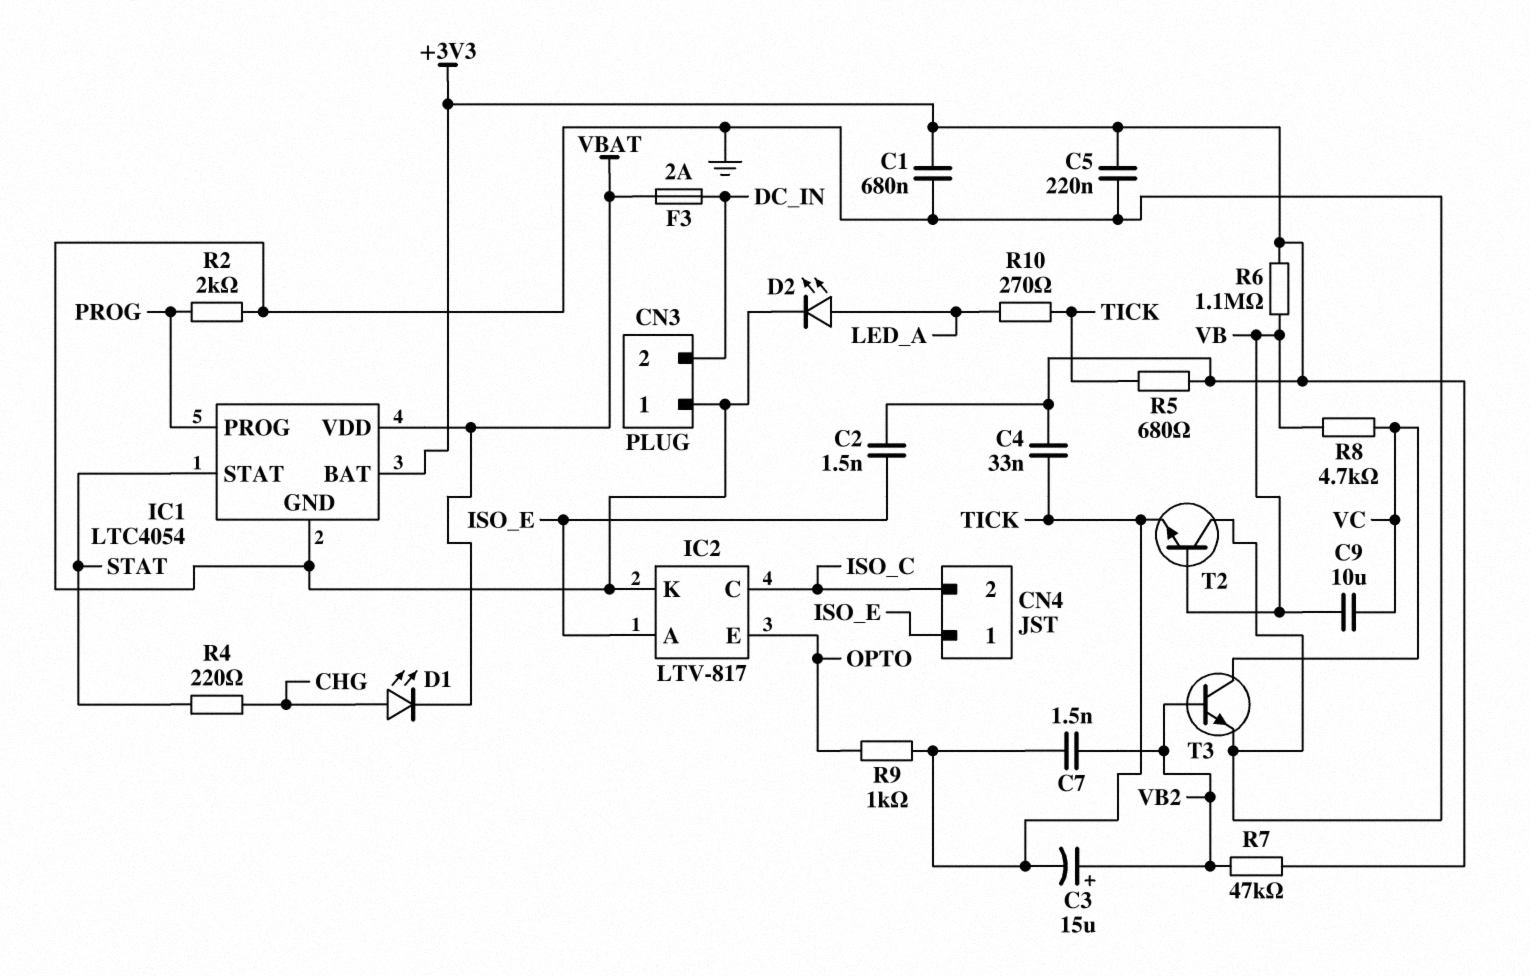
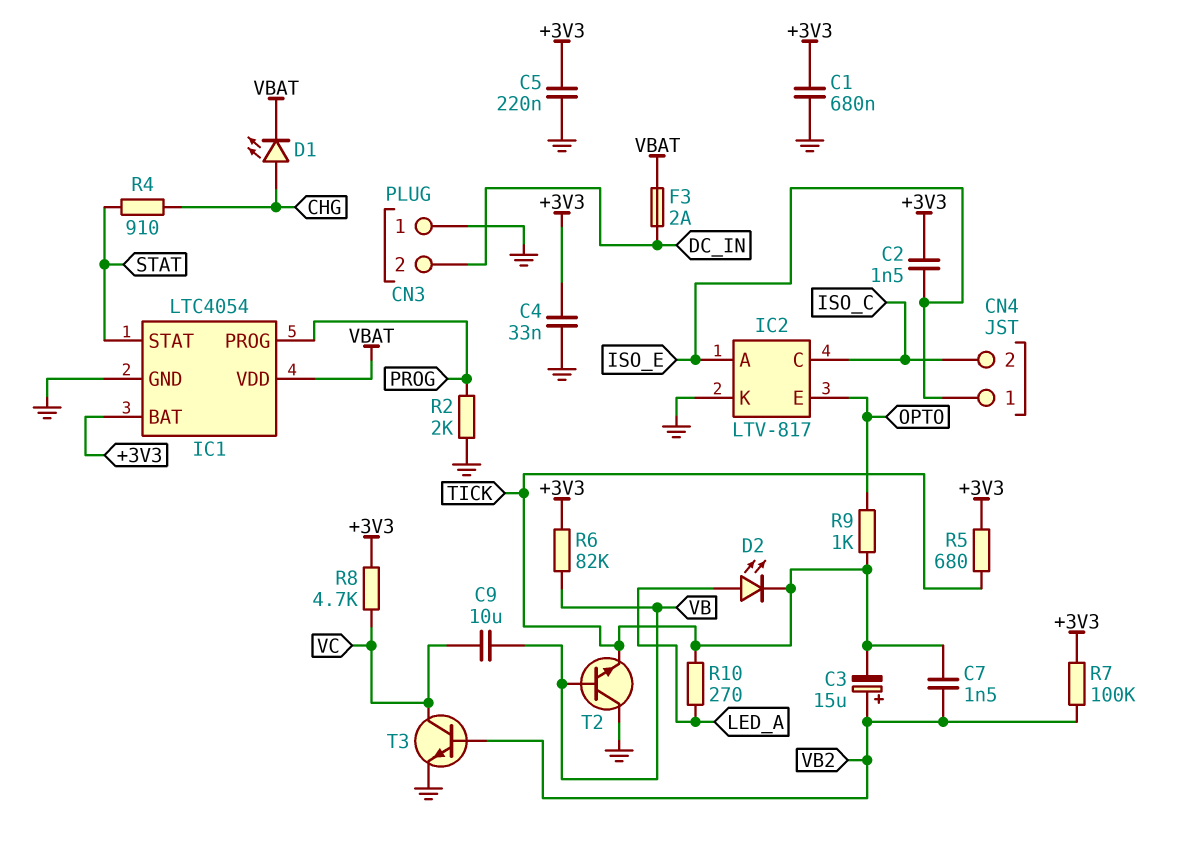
C4: 33nF (+3V3, TICK) -> 33nF (+3V3, GND)
D2: LED (A LED_A, K GND) -> LED (A LED_A, K TICK)
R4: 220 (CHG, STAT) -> 910 (CHG, STAT)
R6: 1.1M (+3V3, VB) -> 82k (+3V3, VB)
R7: 47k (+3V3, VB2) -> 100k (+3V3, VB2)
R8: 4.7k (VB, VC) -> 4.7k (+3V3, VC)

